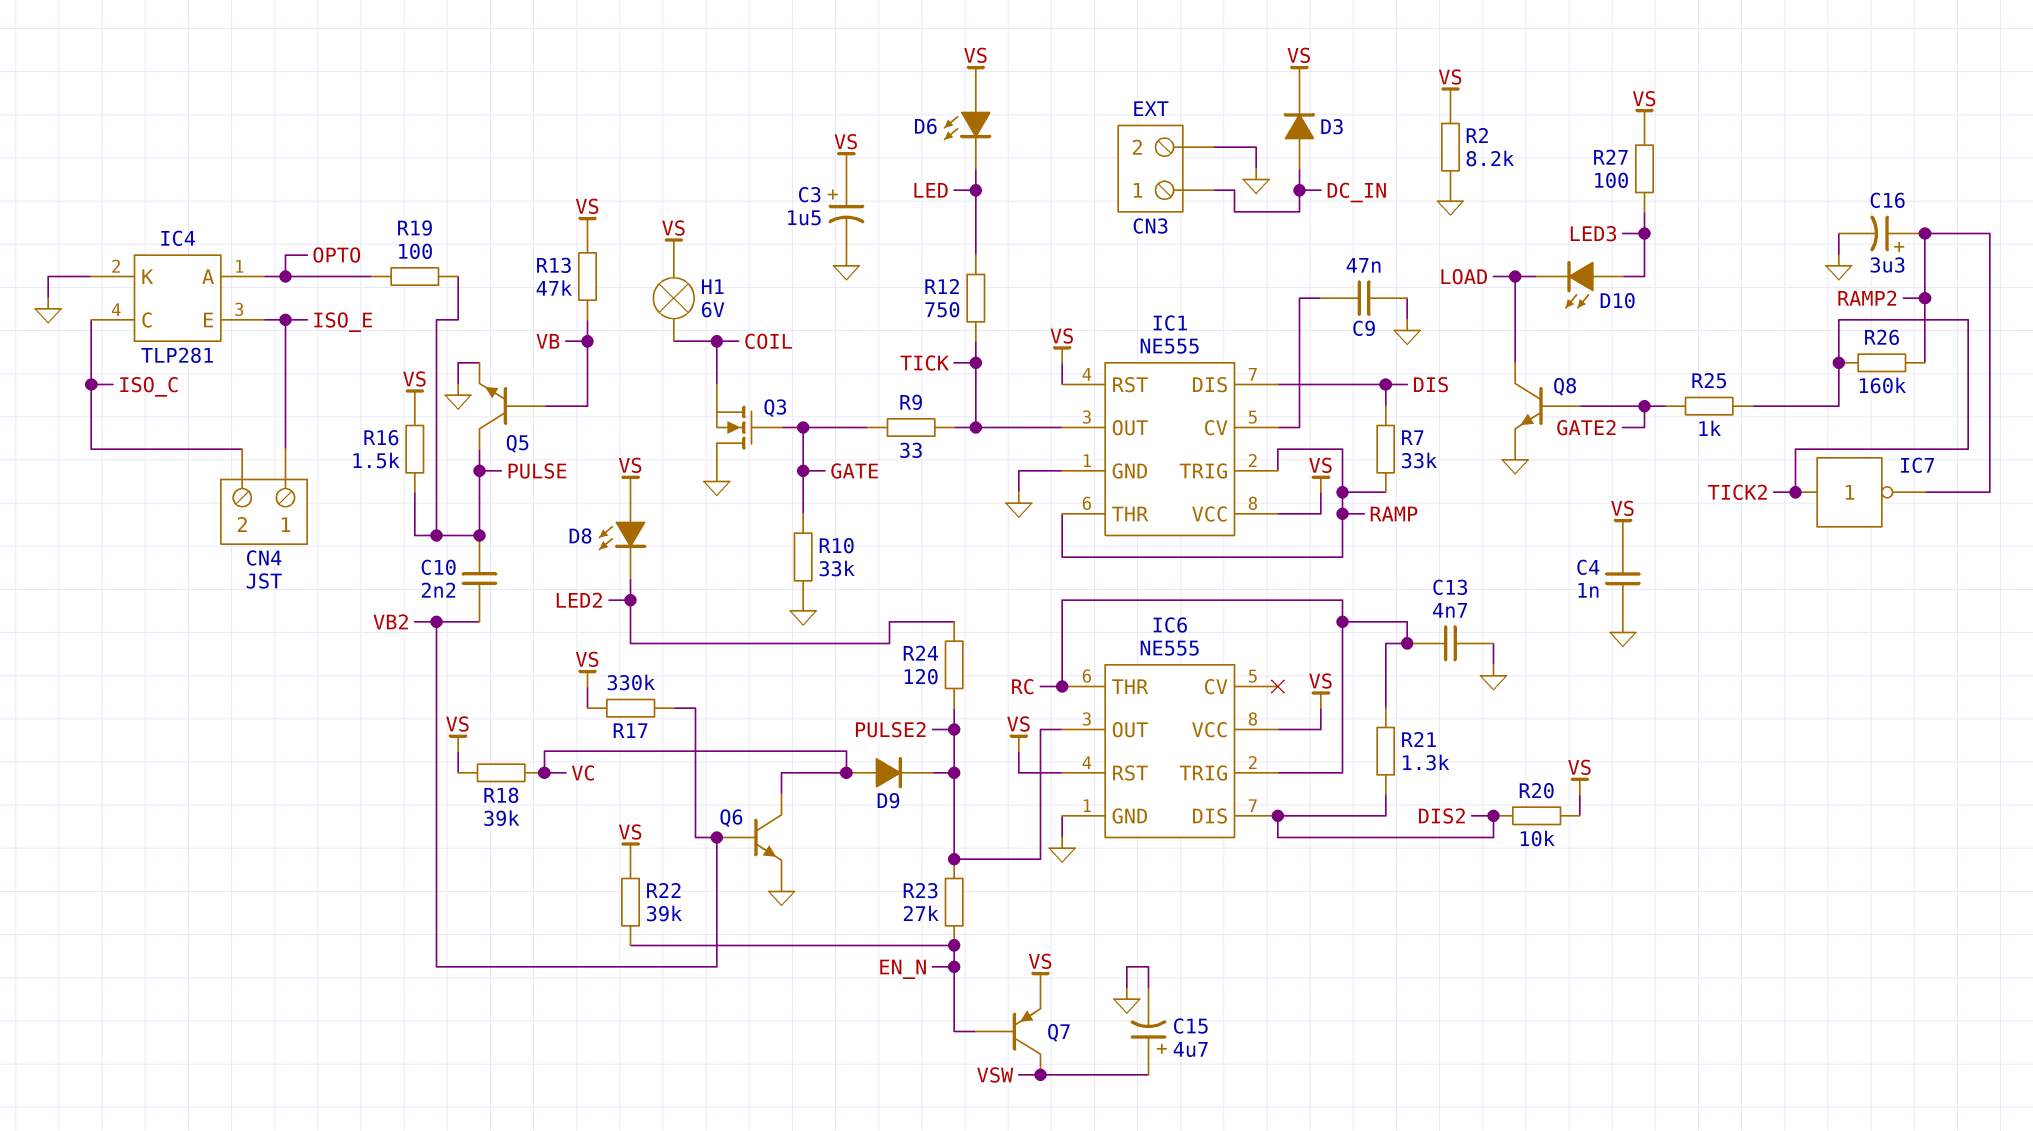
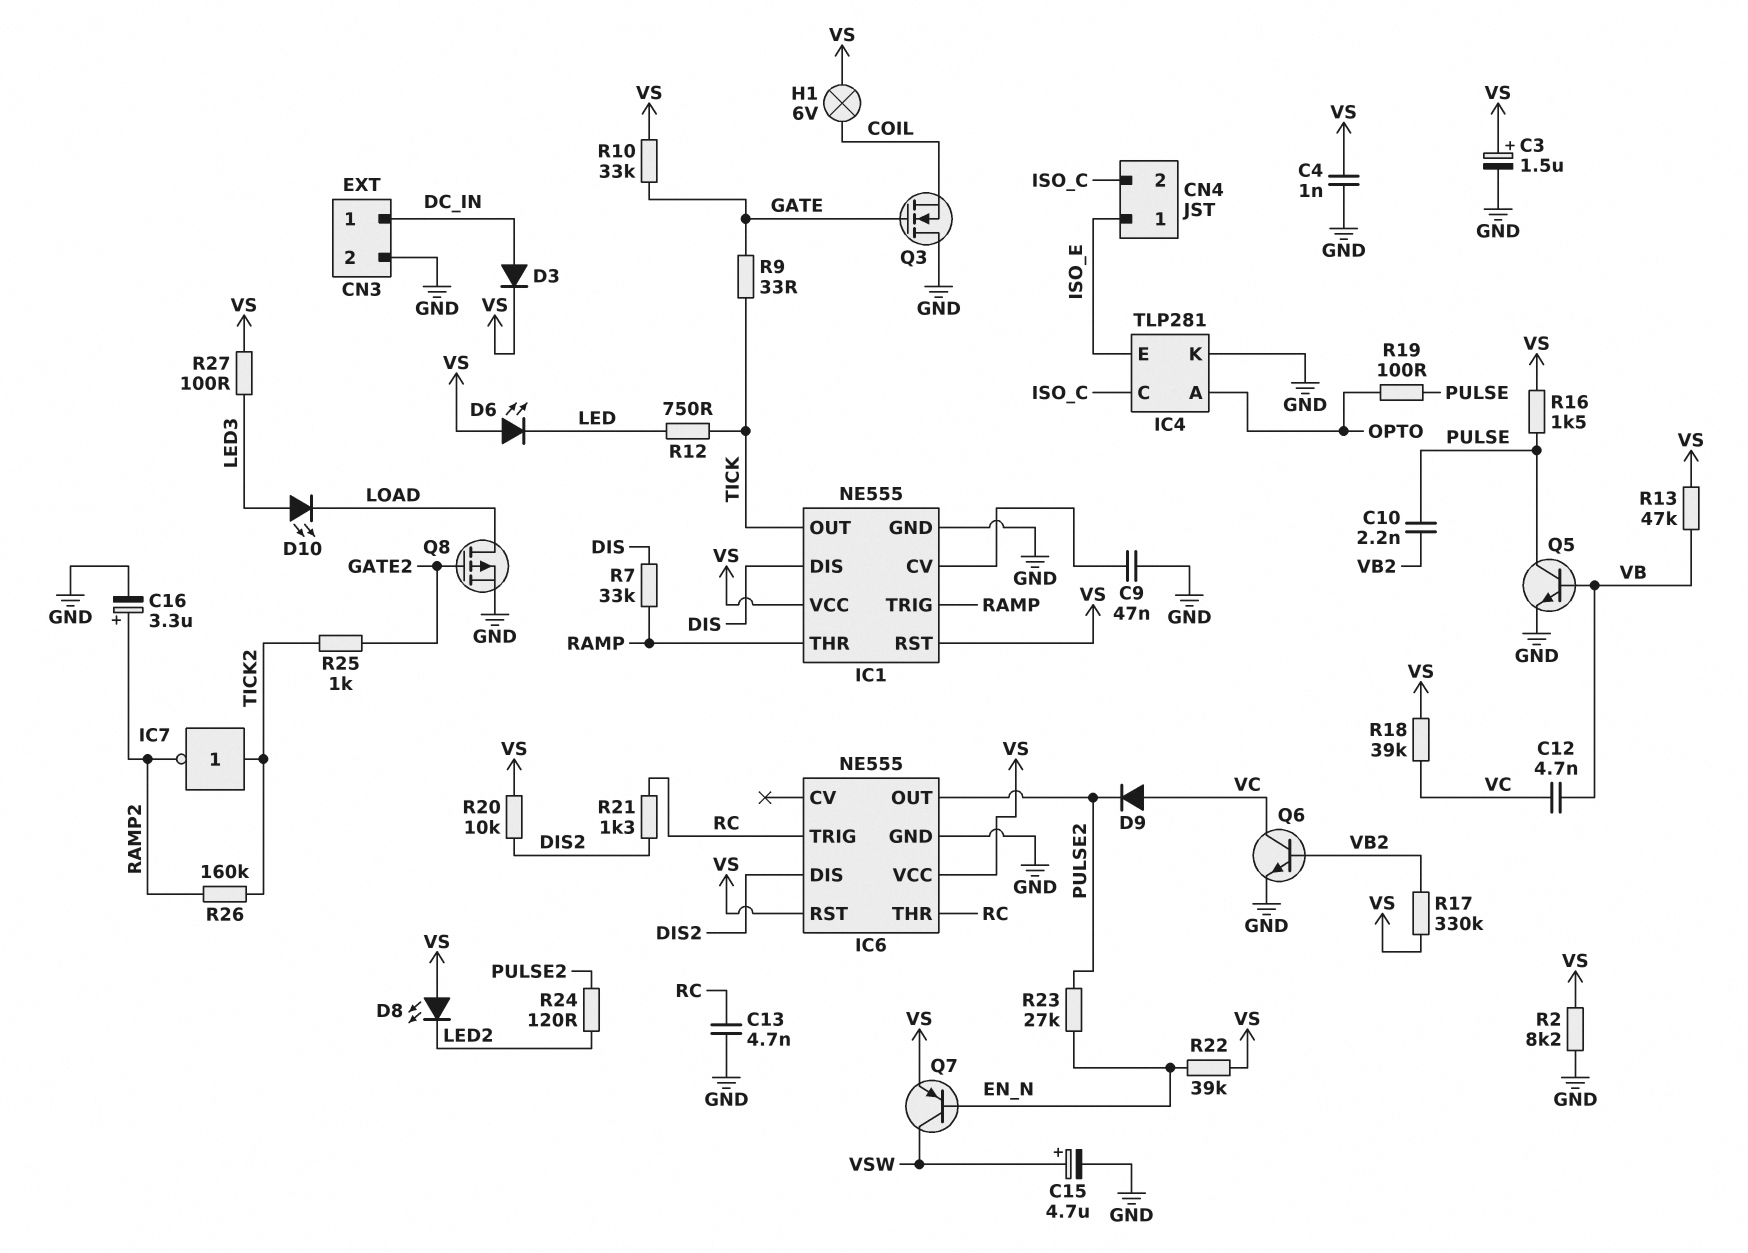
C12: none -> 4.7nF (VB, VC)
Q8: NPN (B GATE2, C LOAD, E GND) -> PMOS (G GATE2, D LOAD, S GND)
R10: 33k (GATE, GND) -> 33k (GATE, VS)

